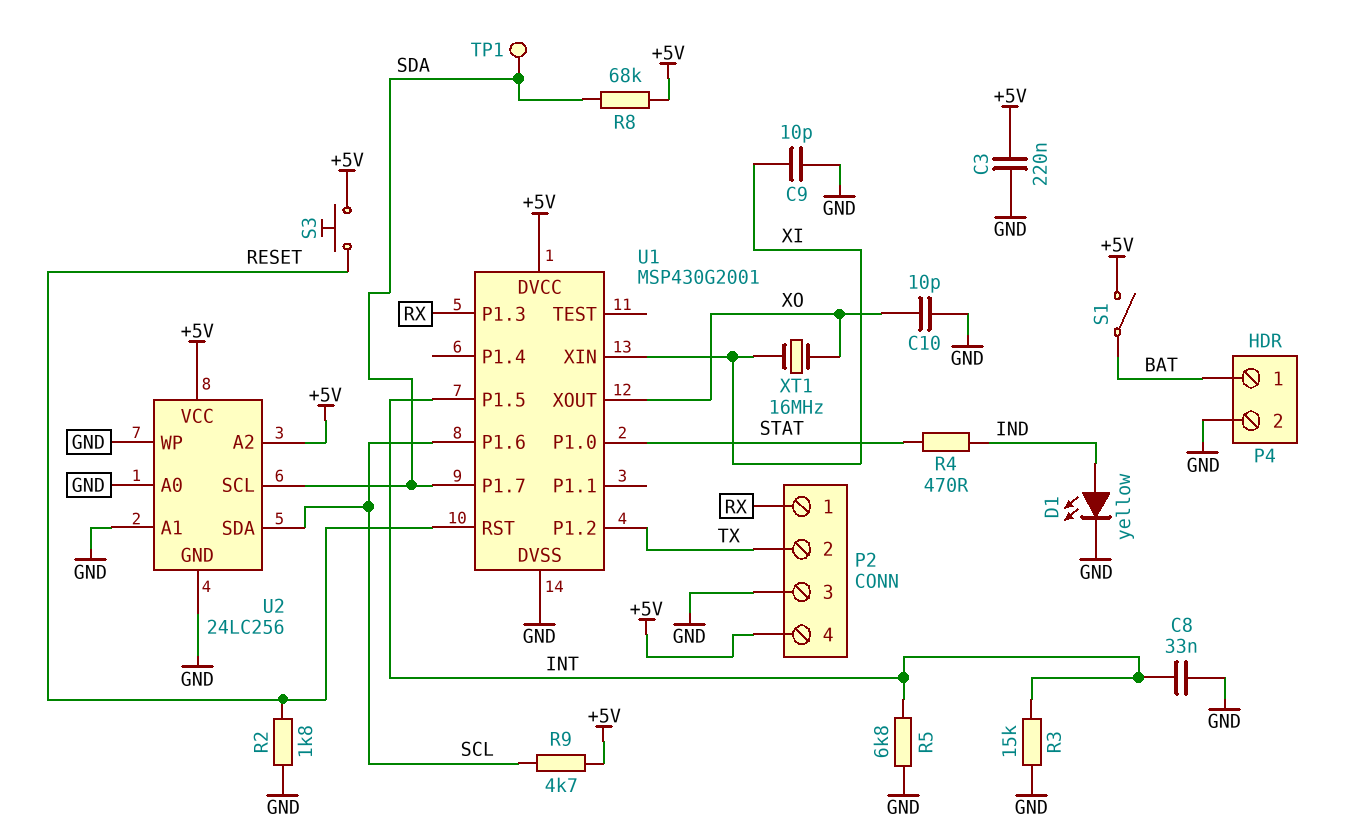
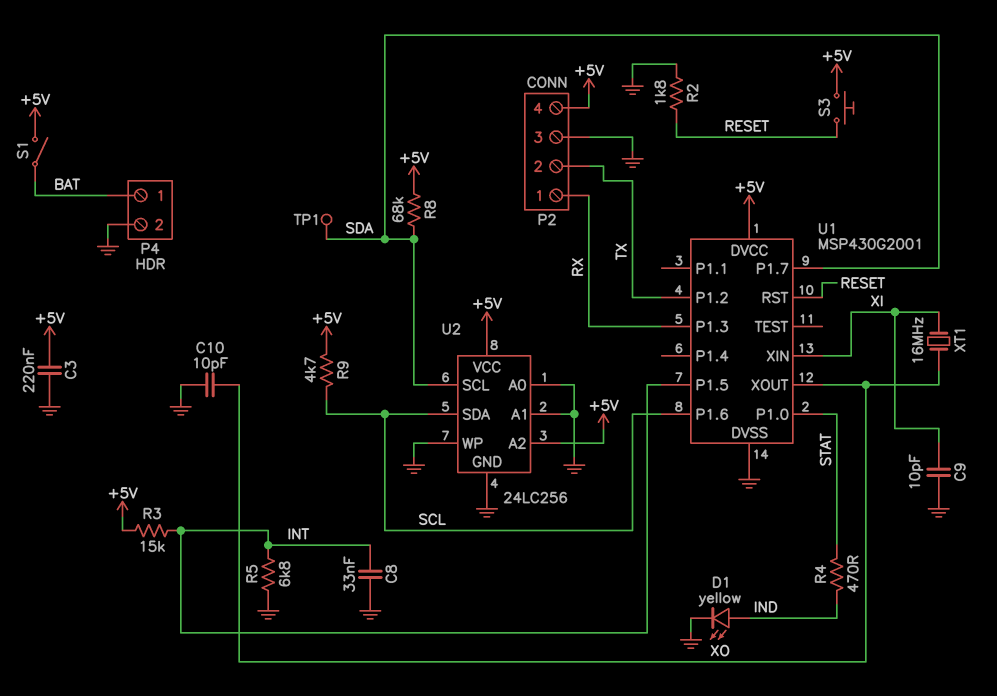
R3: 15k (GND, INT) -> 15k (+5V, INT)

